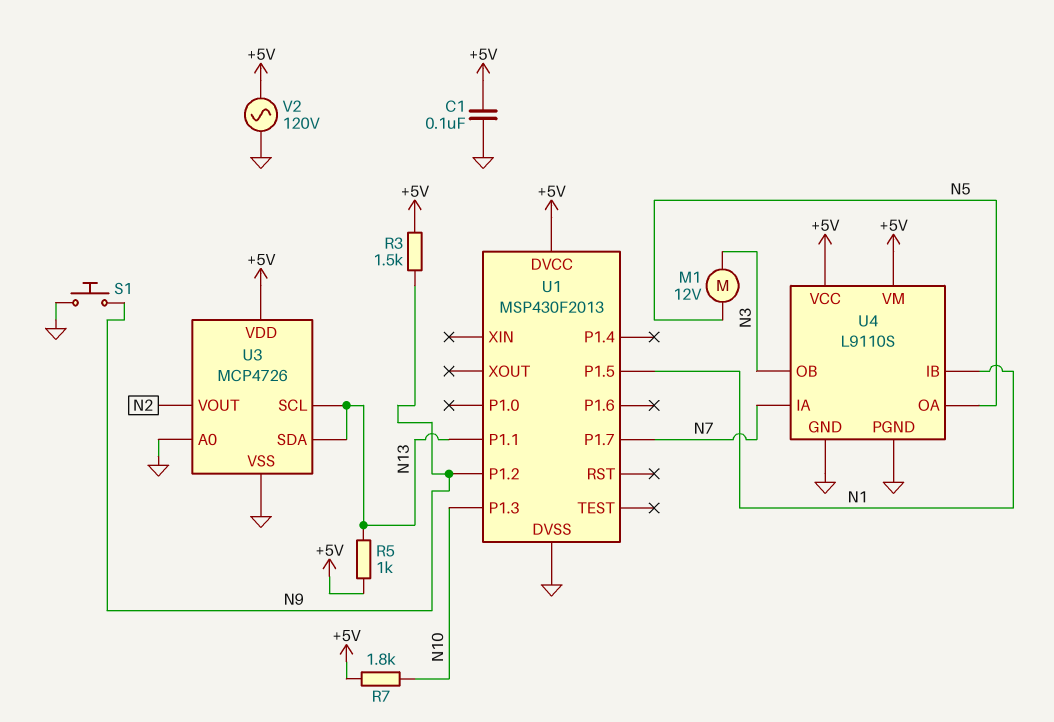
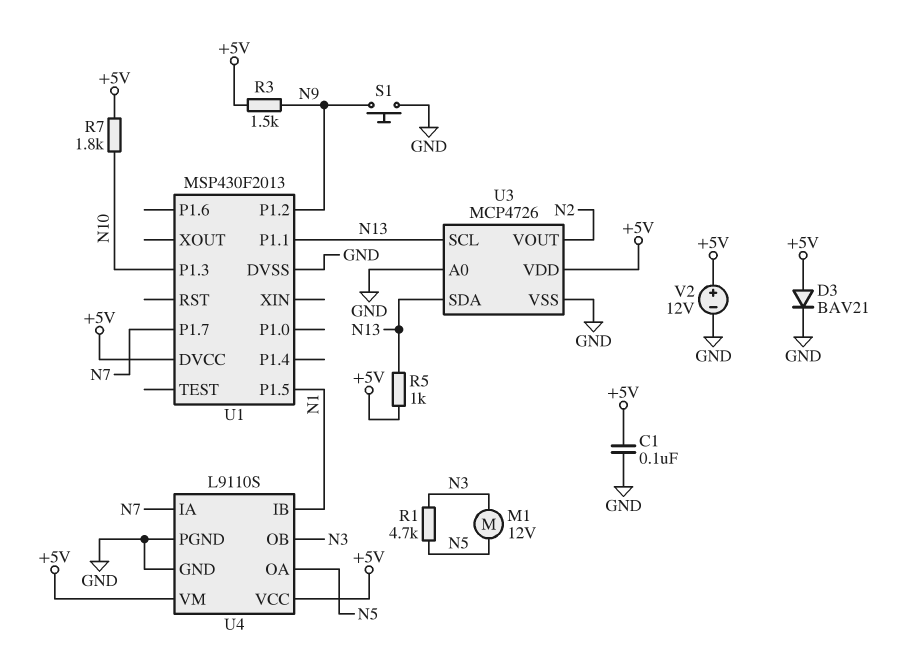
D3: none -> diode BAV21 (A +5V, K GND)
R1: none -> 4.7k (N3, N5)
V2: AC 120V (+5V, GND) -> 12V (plus +5V, minus GND)

